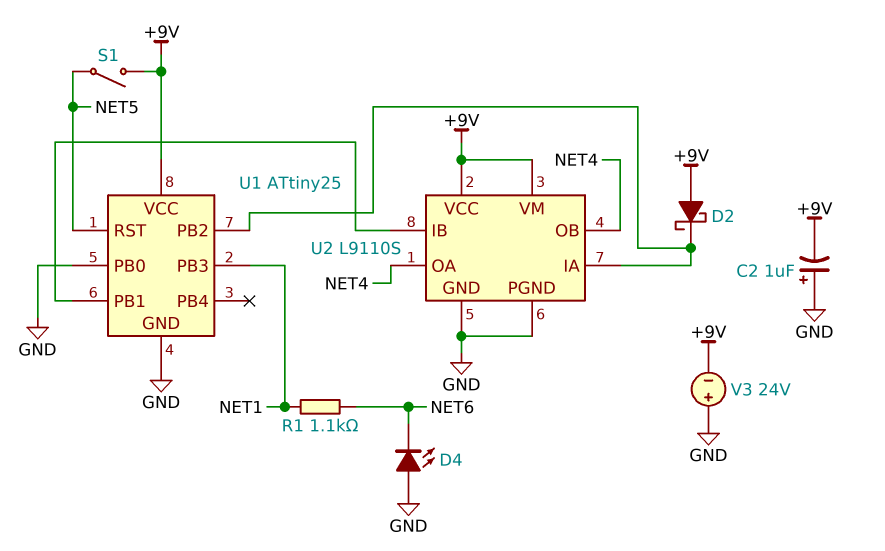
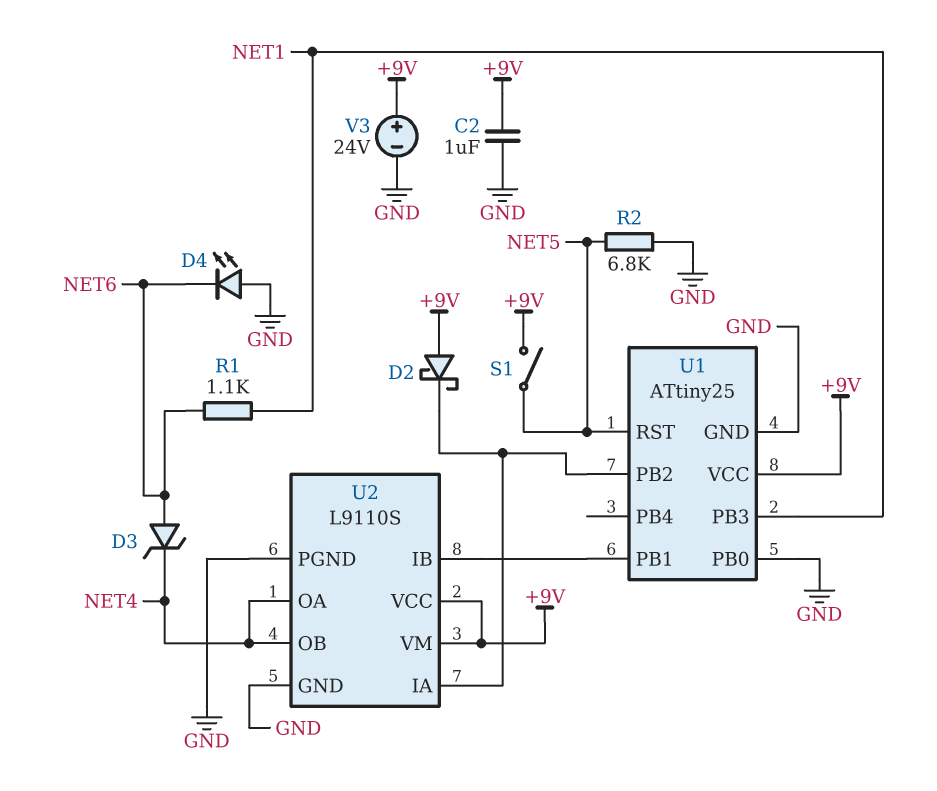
C2: 1uF (plus GND, minus +9V) -> 1uF (+9V, GND)
D3: none -> zener (A NET6, K NET4)
R2: none -> 6.8k (GND, NET5)
V3: 24V (plus GND, minus +9V) -> 24V (plus +9V, minus GND)

